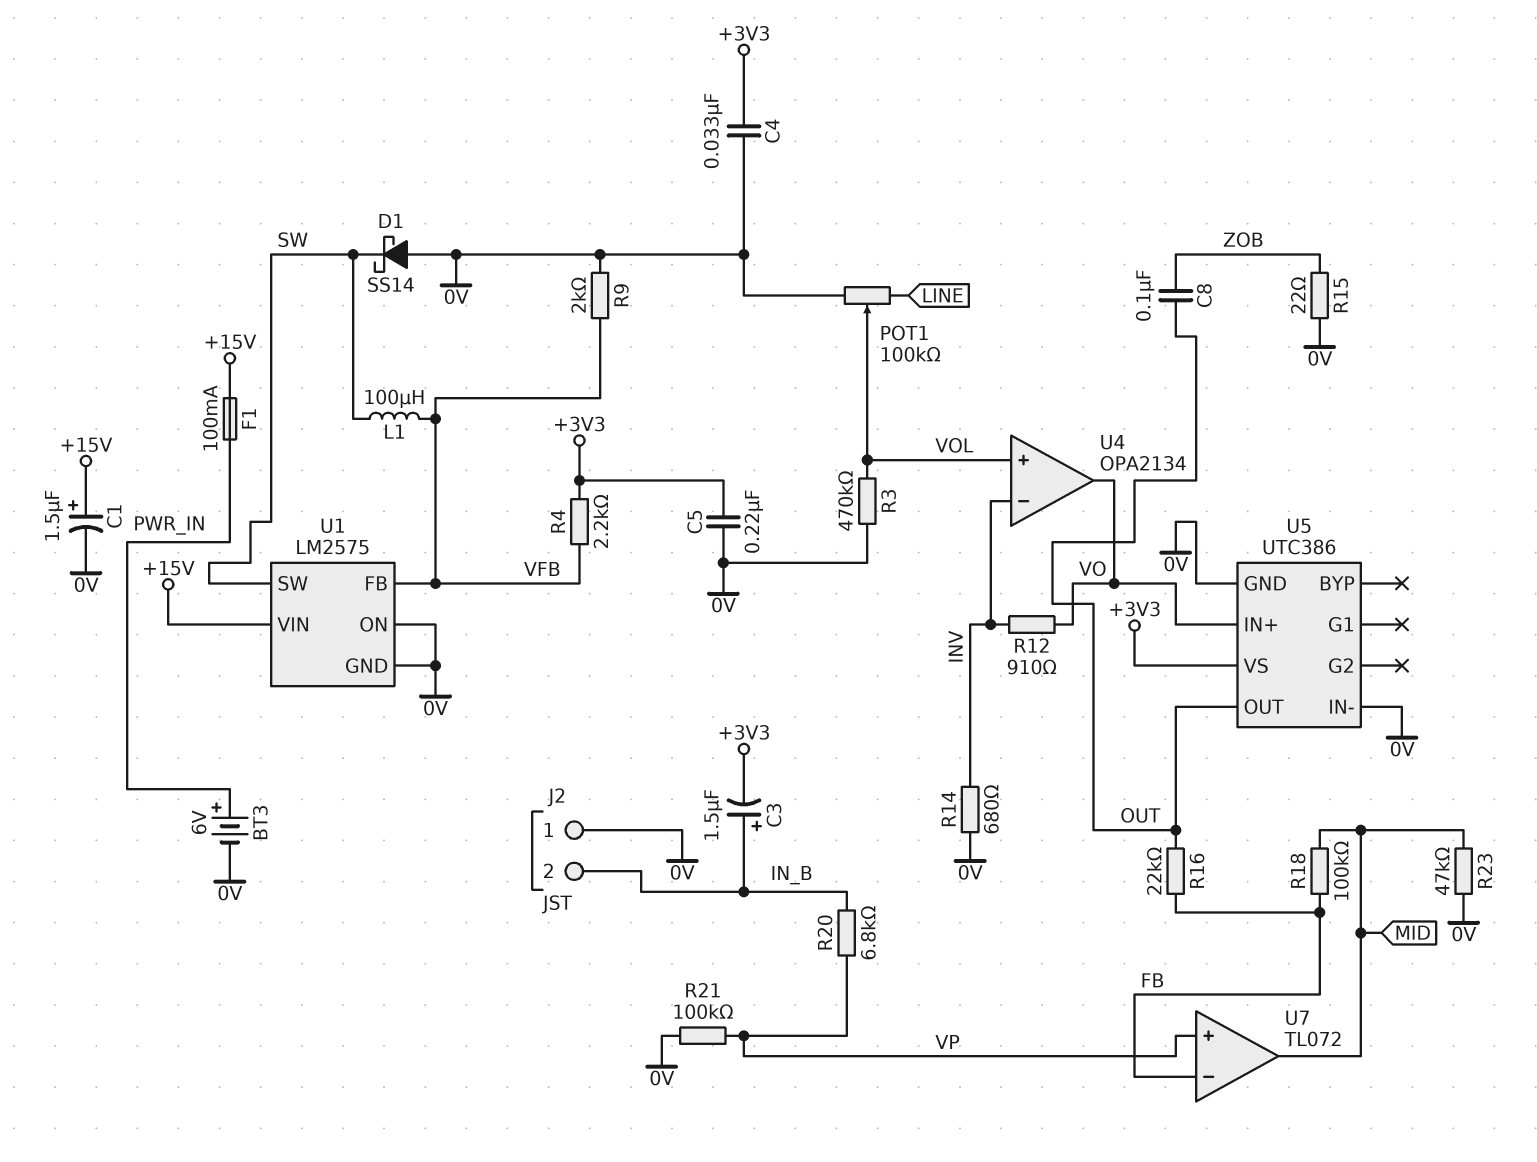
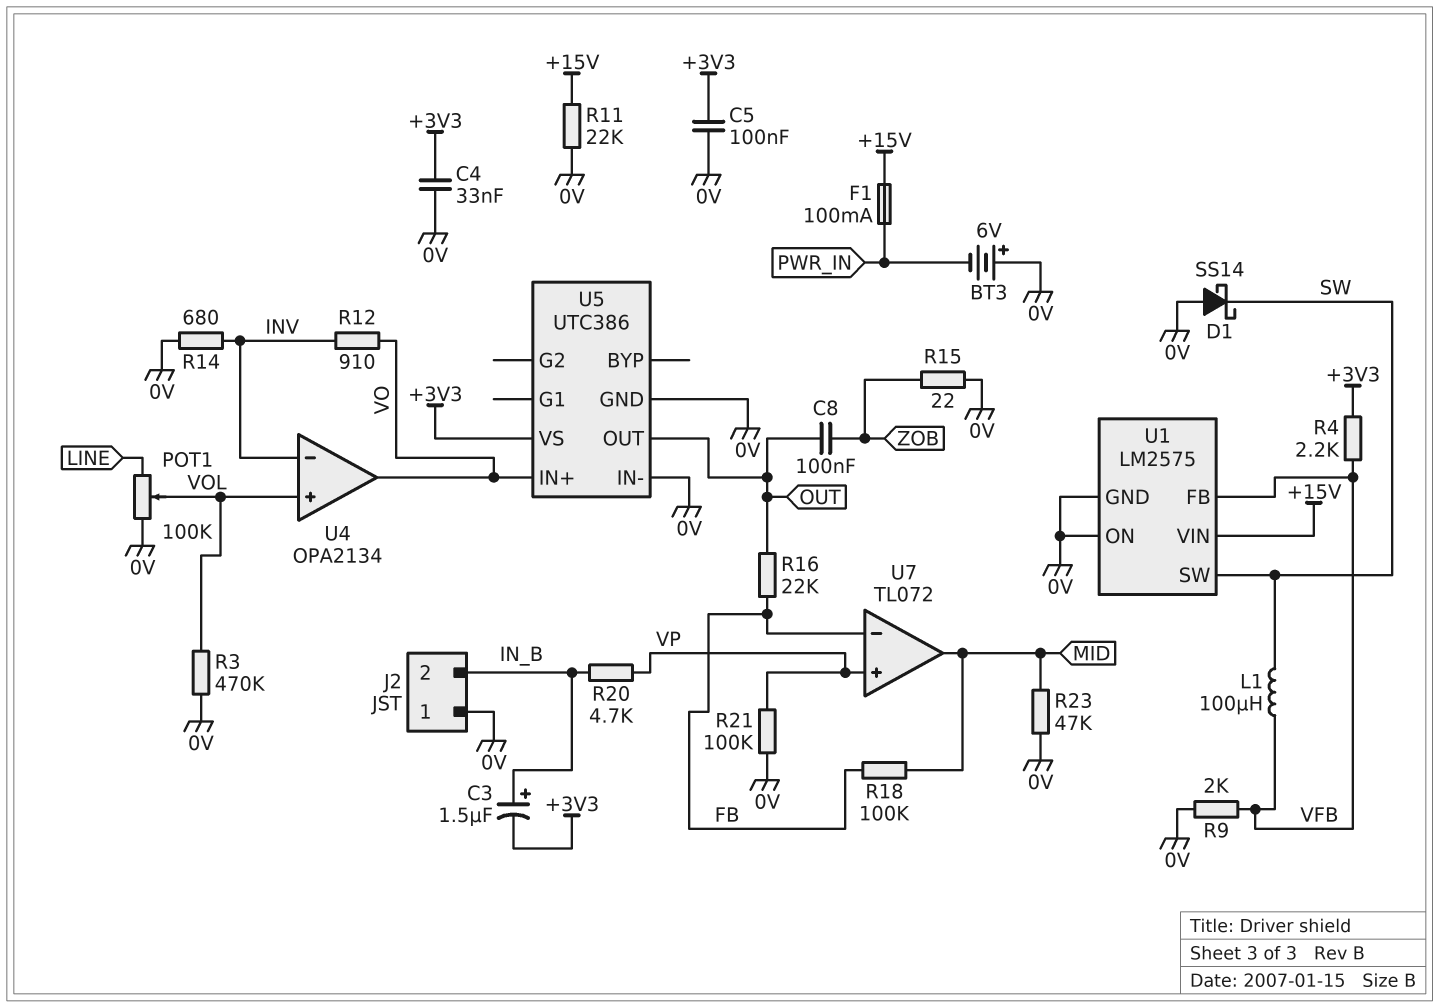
BT3: 6V (plus PWR_IN, minus 0V) -> 6V (plus 0V, minus PWR_IN)
C1: 1.5uF (plus +15V, minus 0V) -> none
C5: 220nF (+3V3, 0V) -> 100nF (+3V3, 0V)
R11: none -> 22k (+15V, 0V)
R20: 6.8k (IN_B, VP) -> 4.7k (IN_B, VP)

